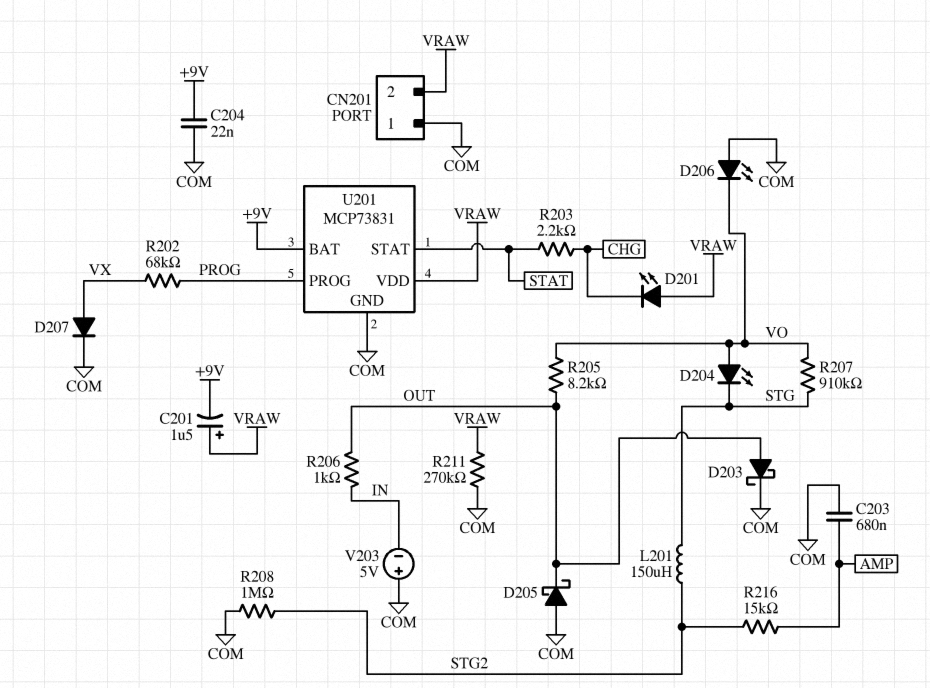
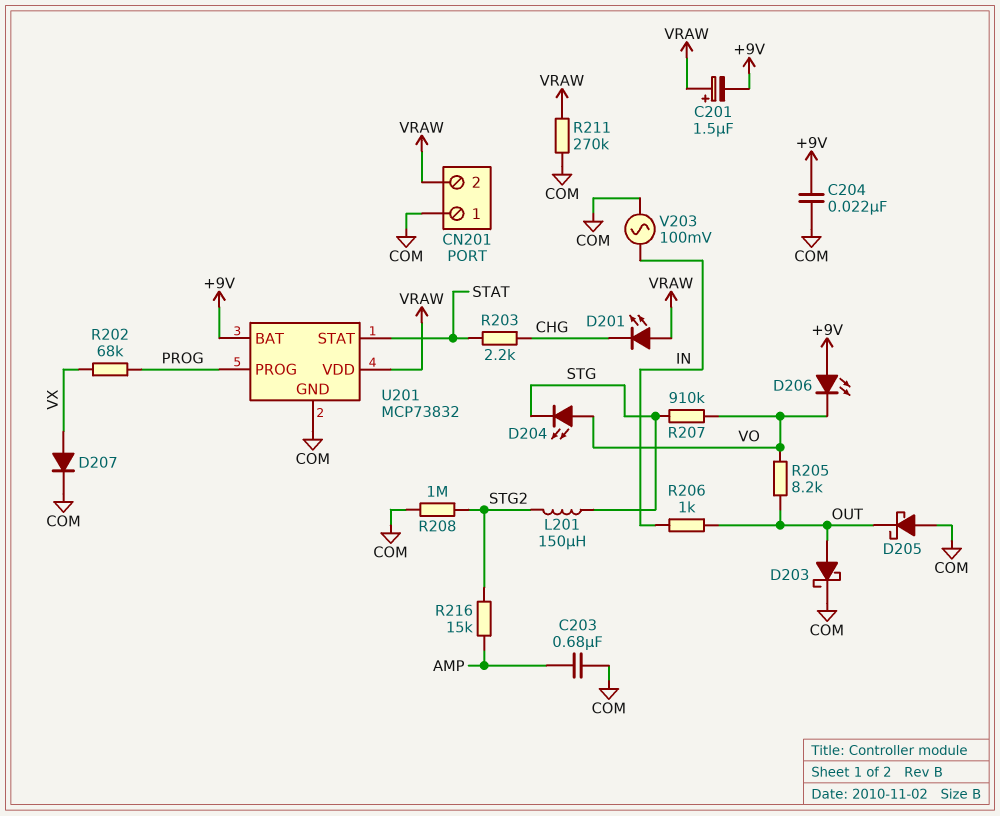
D206: LED (A COM, K VO) -> LED (A +9V, K VO)
U201: MCP73831 -> MCP73832
V203: 5V (plus COM, minus IN) -> AC 100mV (COM, IN)

